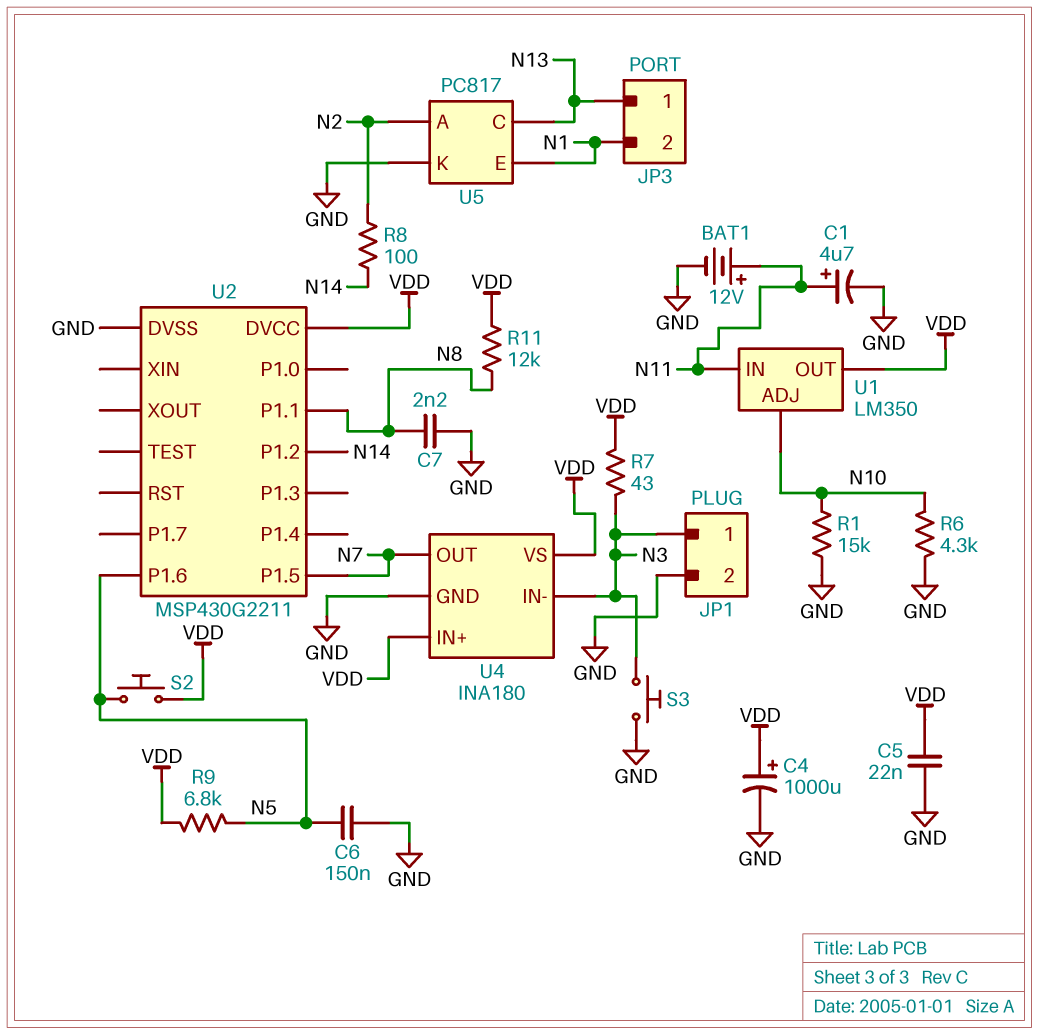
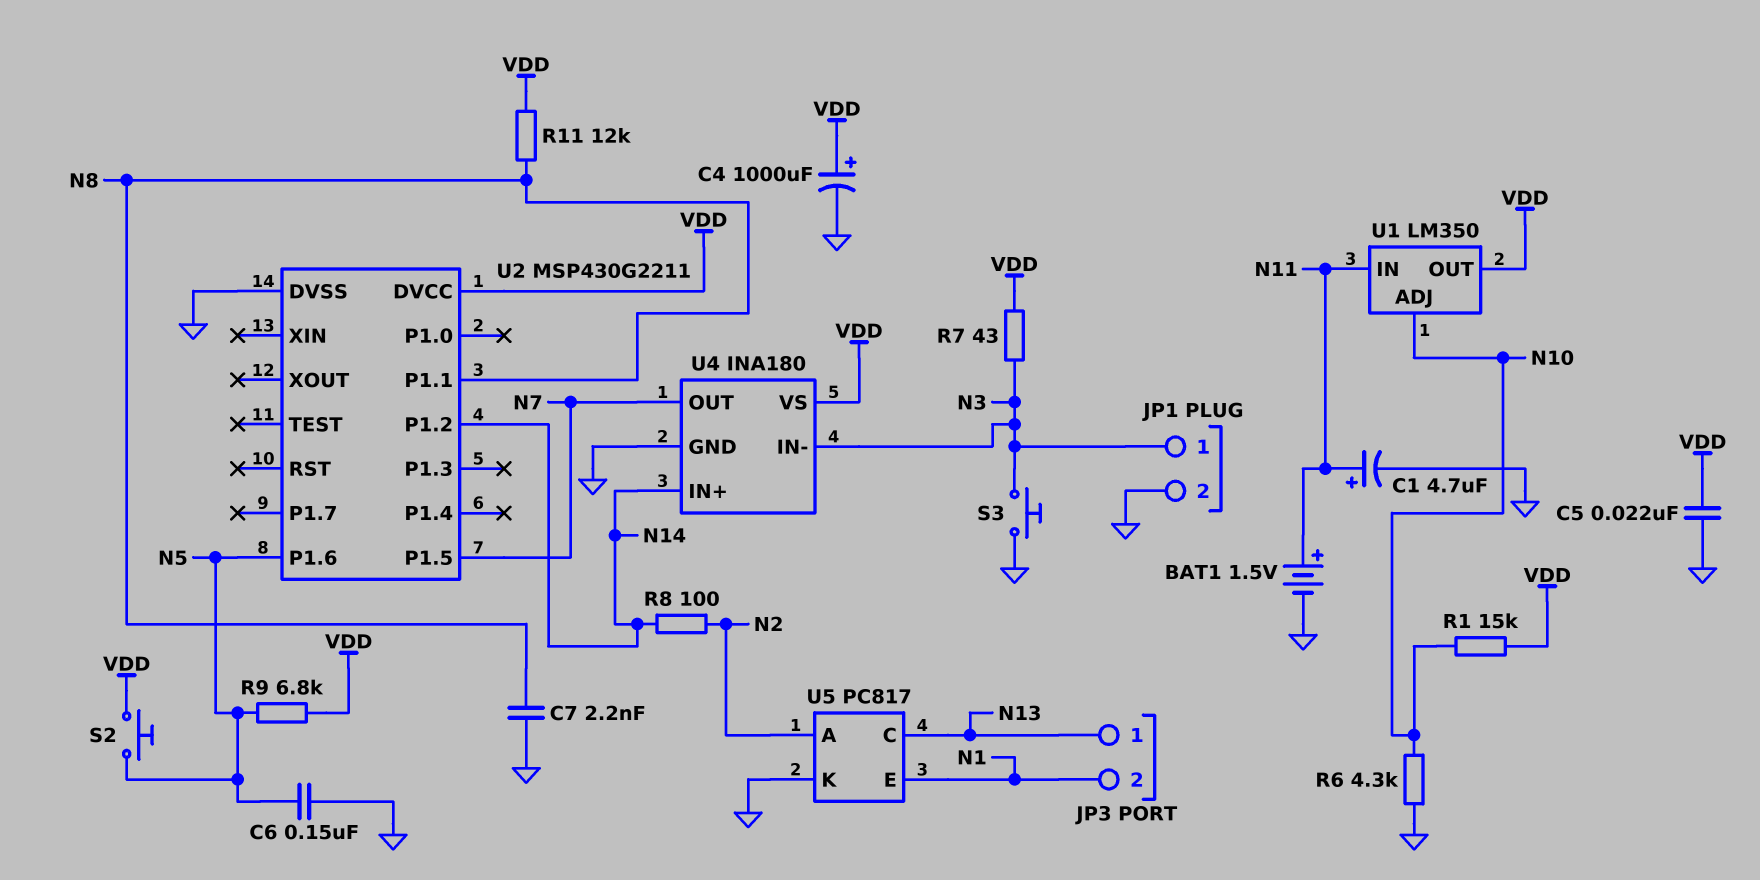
BAT1: 12V (plus N11, minus GND) -> 1.5V (plus N11, minus GND)
R1: 15k (GND, N10) -> 15k (N10, VDD)
U4 pin IN+: VDD -> N14

